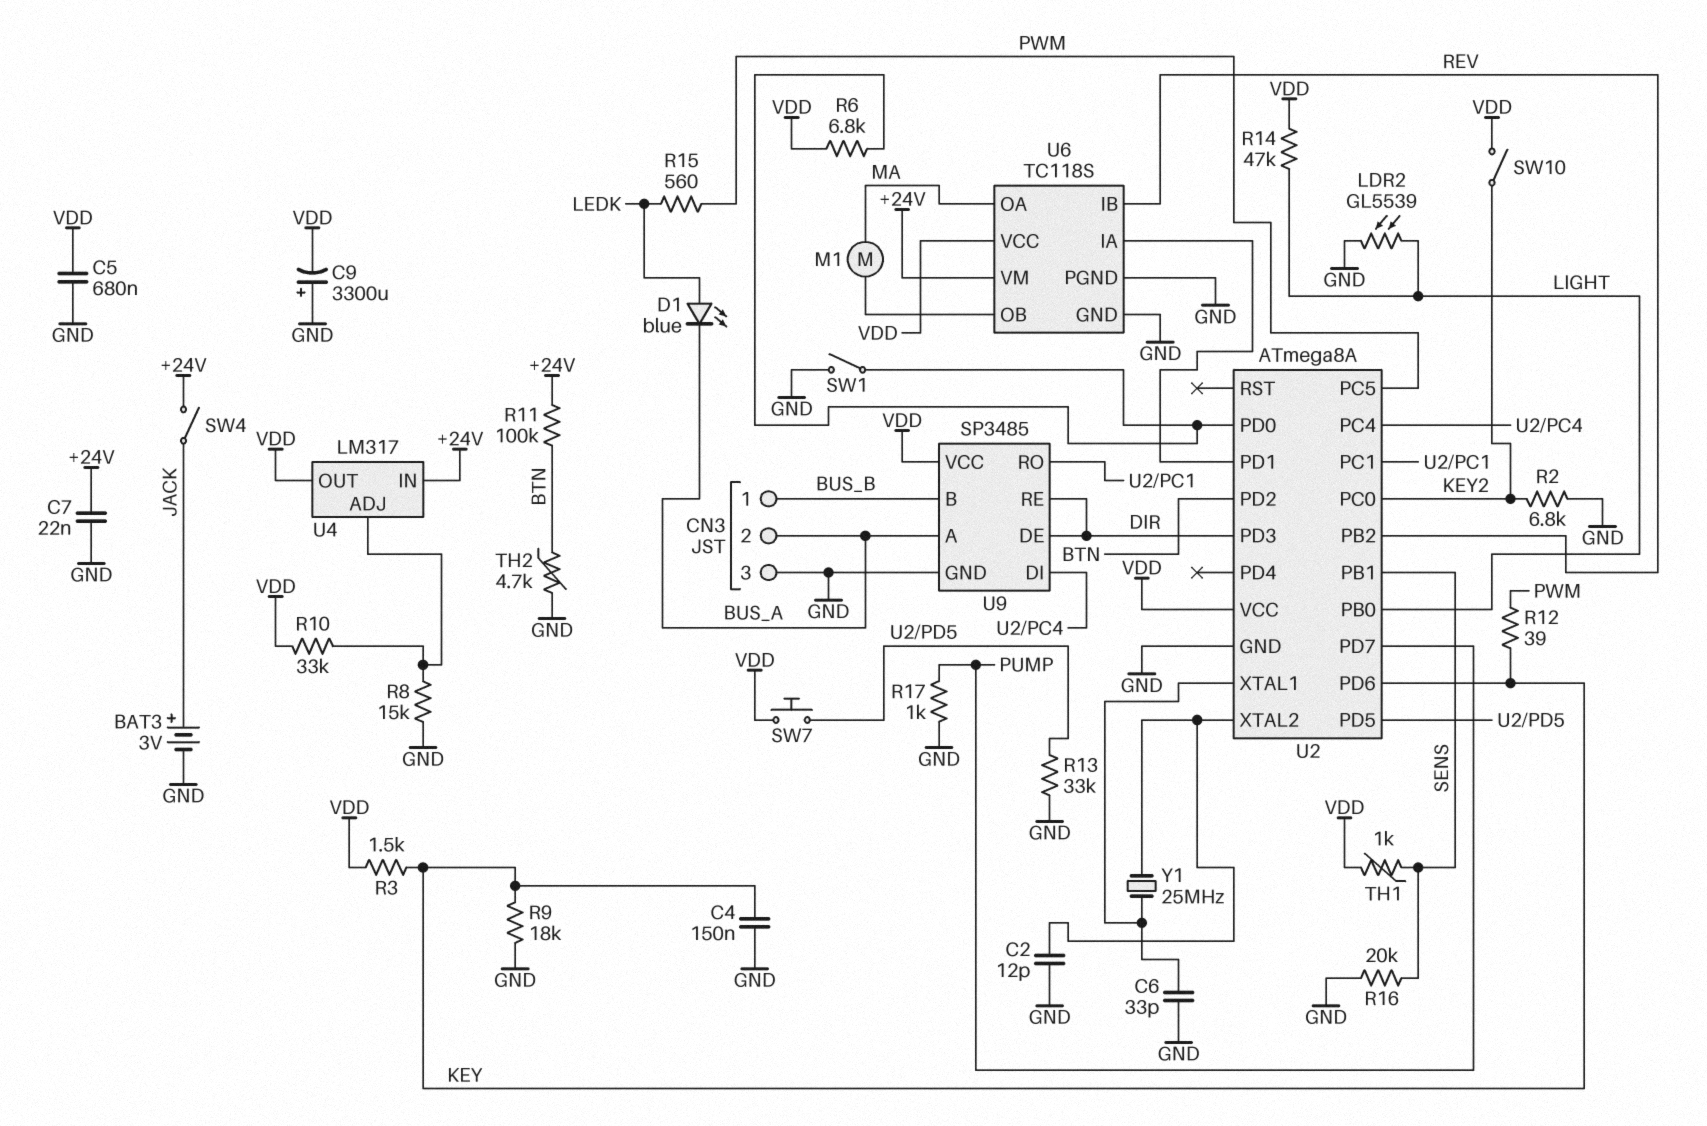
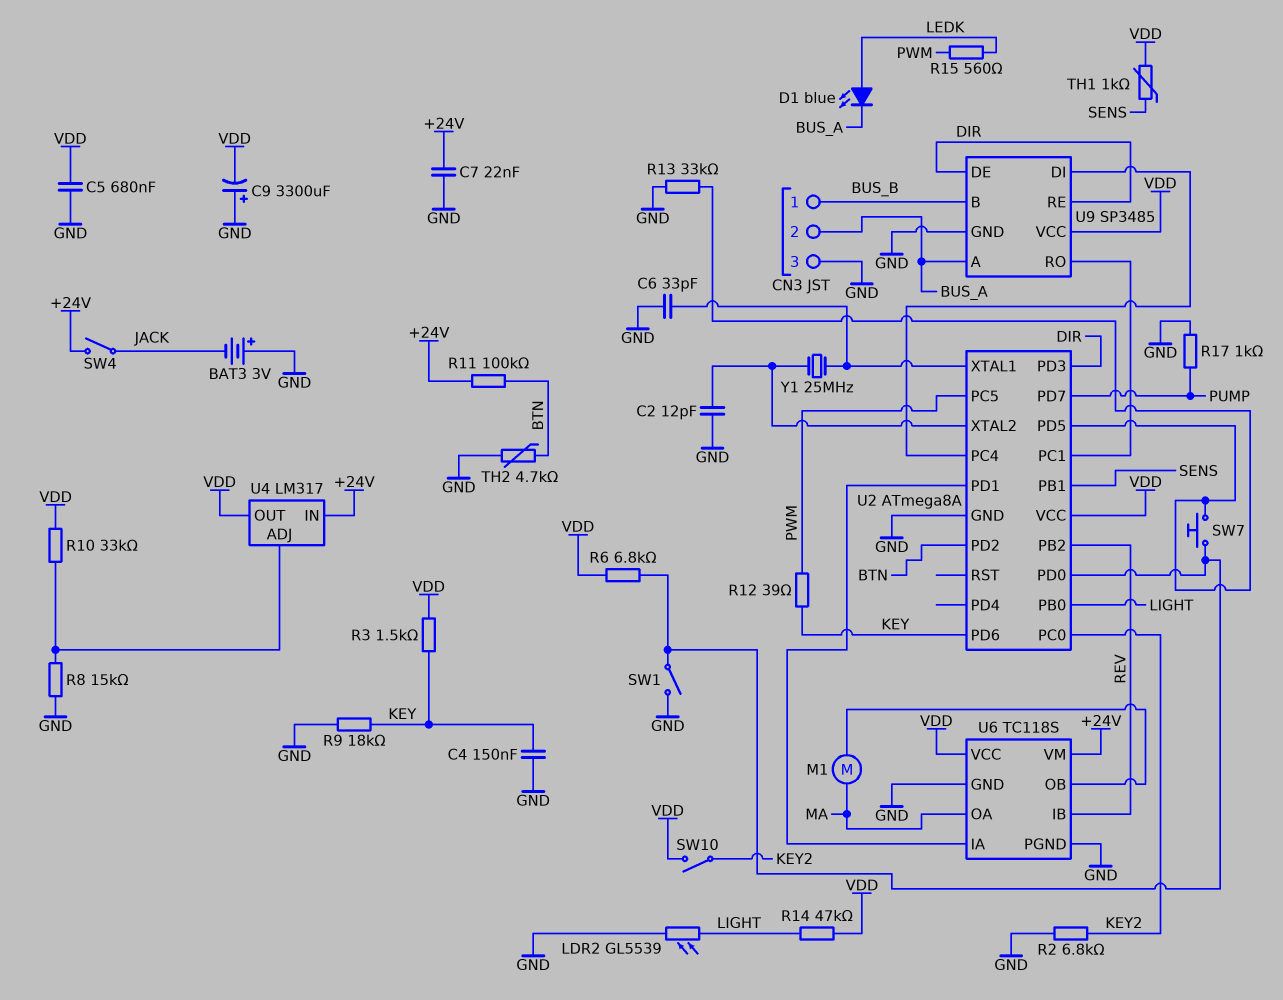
BAT3: 3V (plus JACK, minus GND) -> 3V (plus GND, minus JACK)
R16: 20k (GND, SENS) -> none
SW7: button (U2/PD5, VDD) -> button (U2/PD0, U2/PD5)

